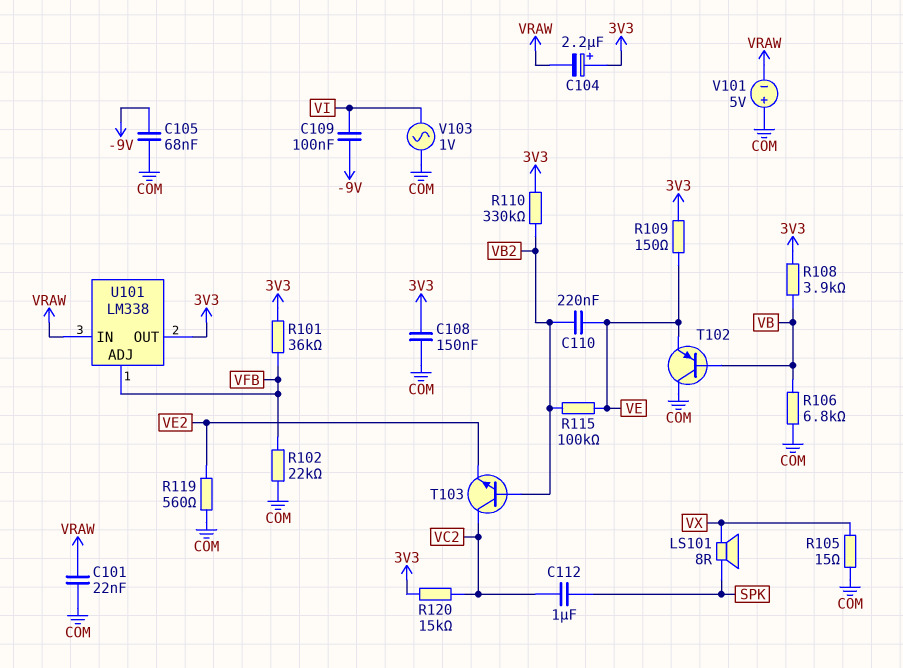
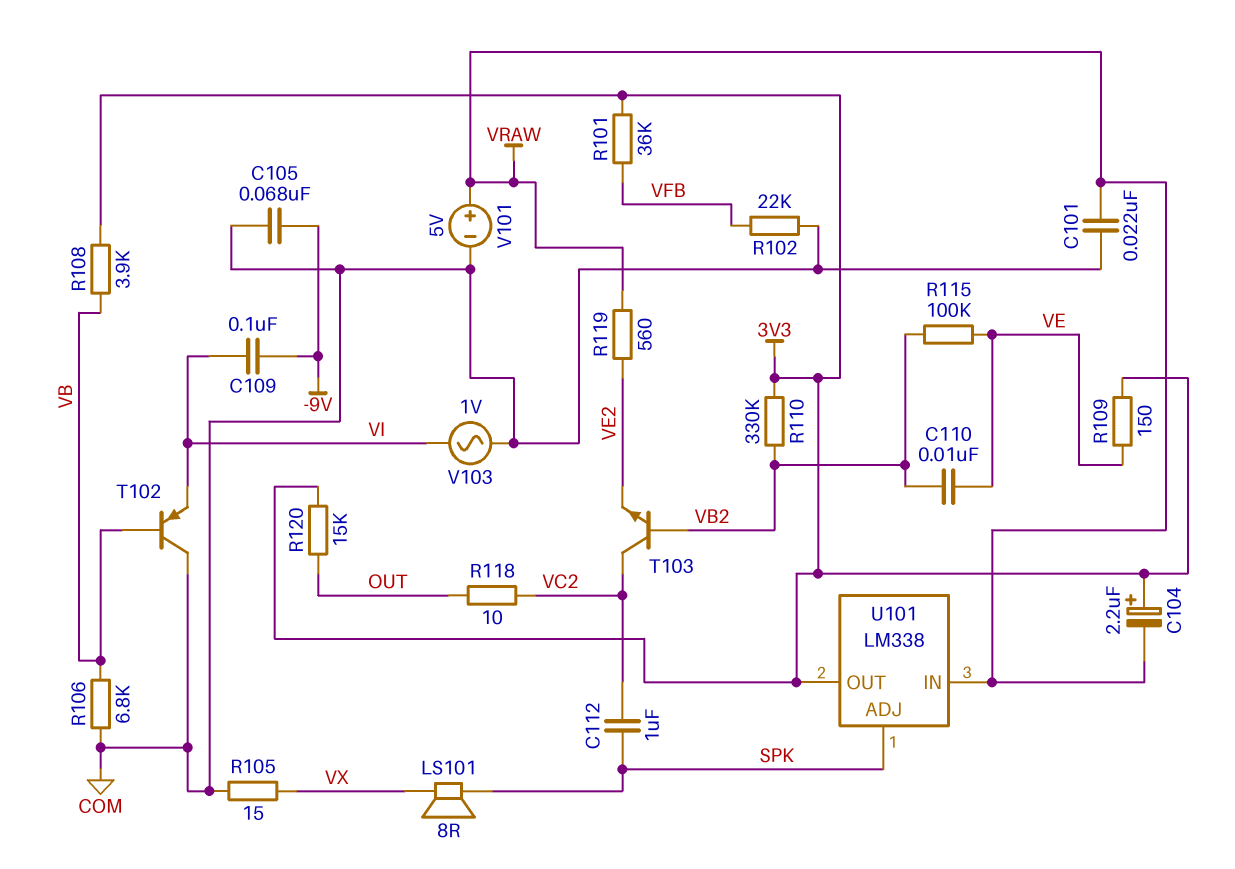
C108: 150nF (3V3, COM) -> none
C110: 220nF (VB2, VE) -> 10nF (VB2, VE)
R118: none -> 10 (OUT, VC2)
R119: 560 (COM, VE2) -> 560 (VE2, VRAW)
R120: 15k (3V3, VC2) -> 15k (3V3, OUT)
T102: PNP (B VB, C COM, E VE) -> PNP (B VB, C COM, E VI)
U101 pin ADJ: VFB -> SPK
V101: 5V (plus COM, minus VRAW) -> 5V (plus VRAW, minus COM)

